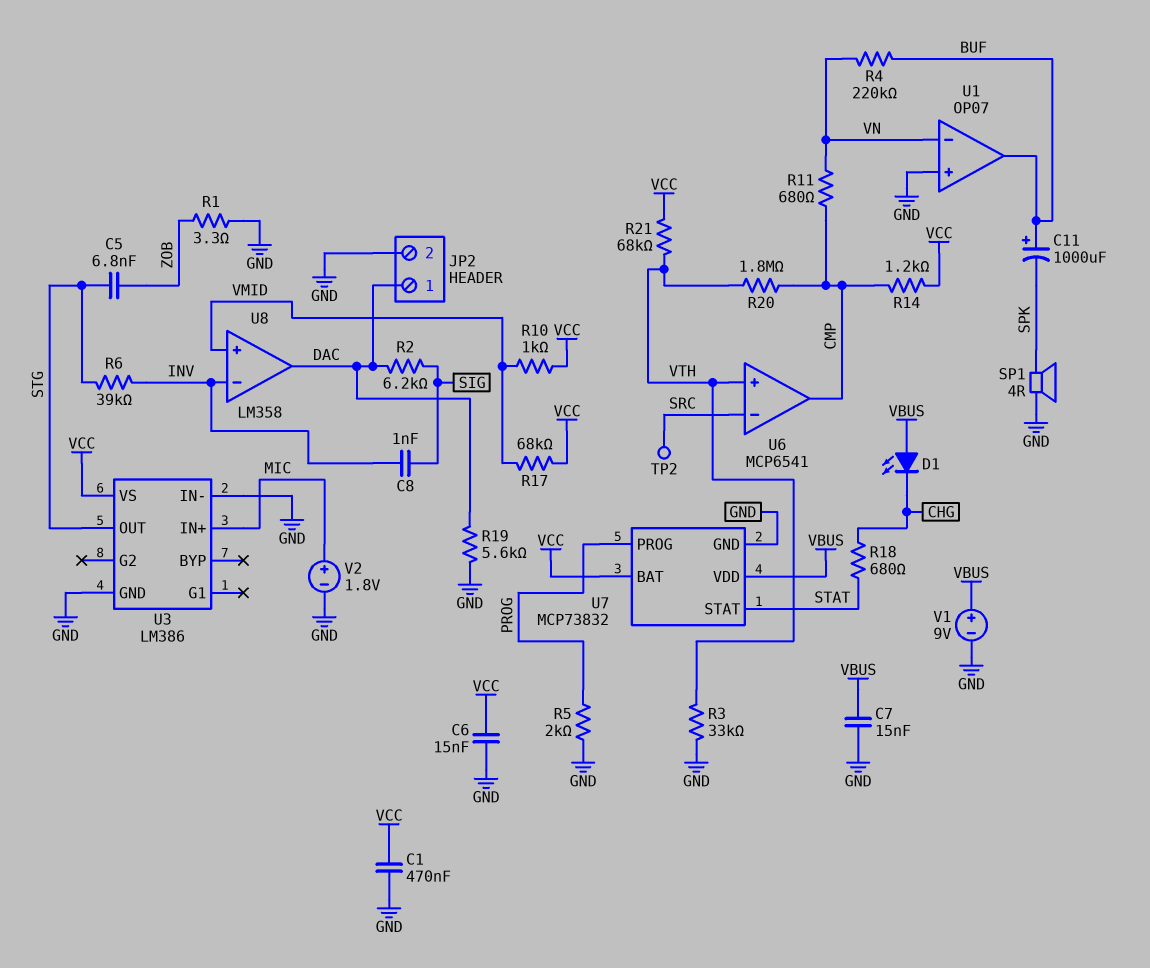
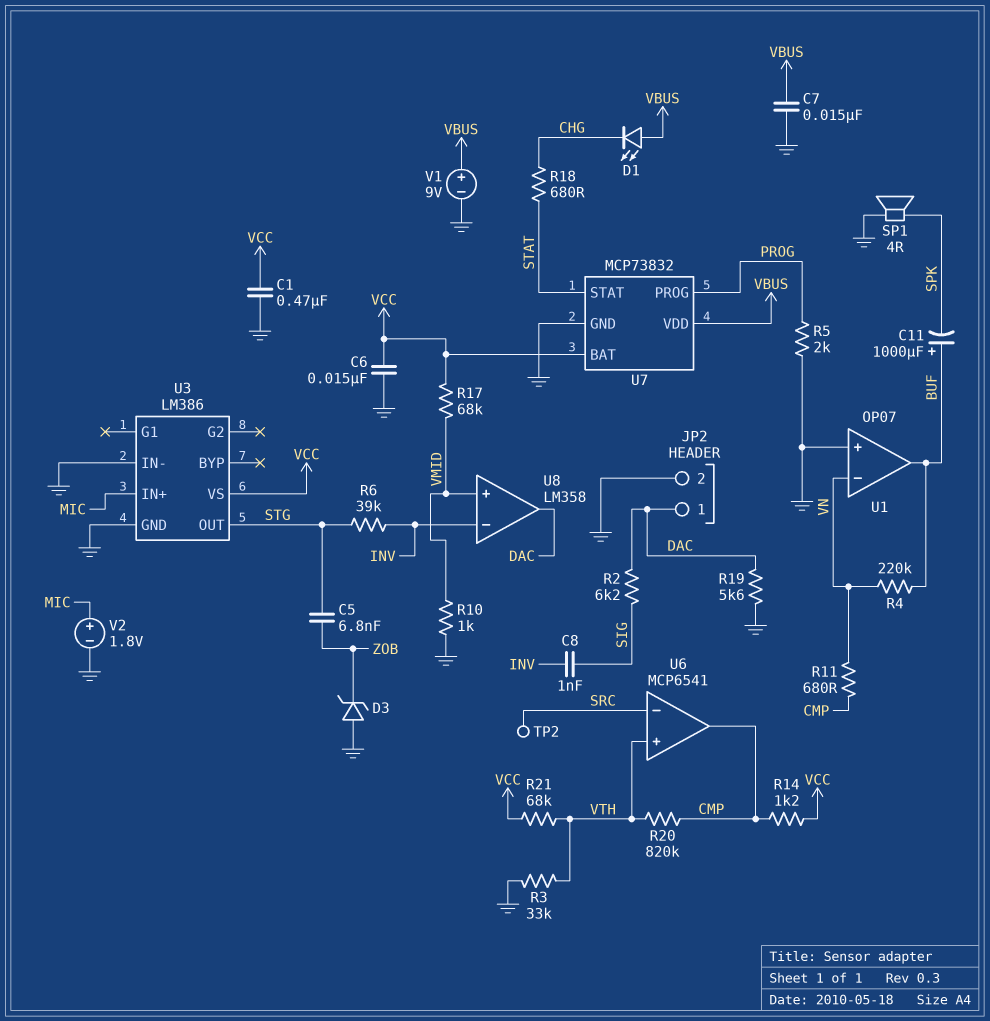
D3: none -> zener (A GND, K ZOB)
R1: 3.3 (GND, ZOB) -> none
R10: 1k (VCC, VMID) -> 1k (GND, VMID)
R20: 1.8M (CMP, VTH) -> 820k (CMP, VTH)

